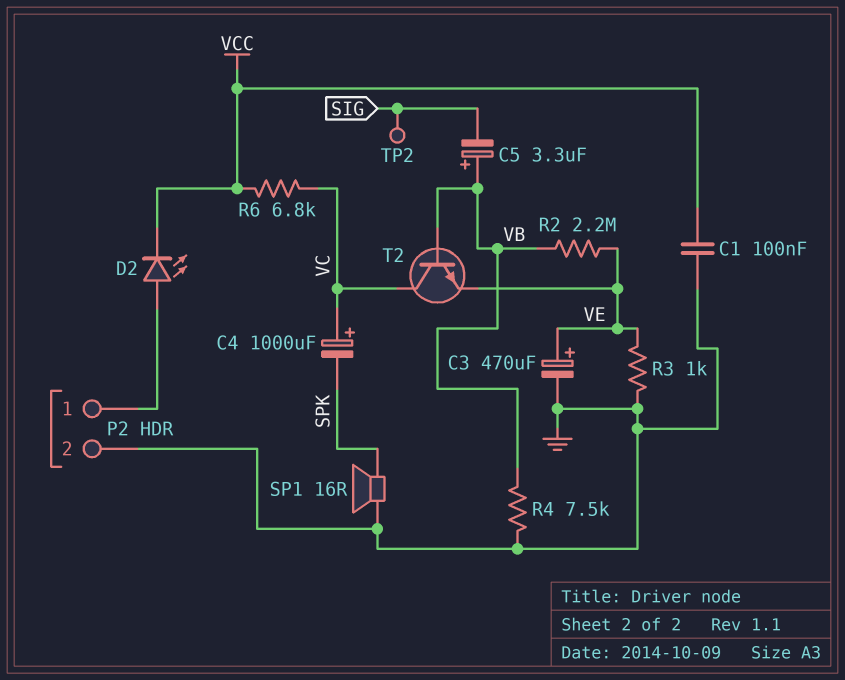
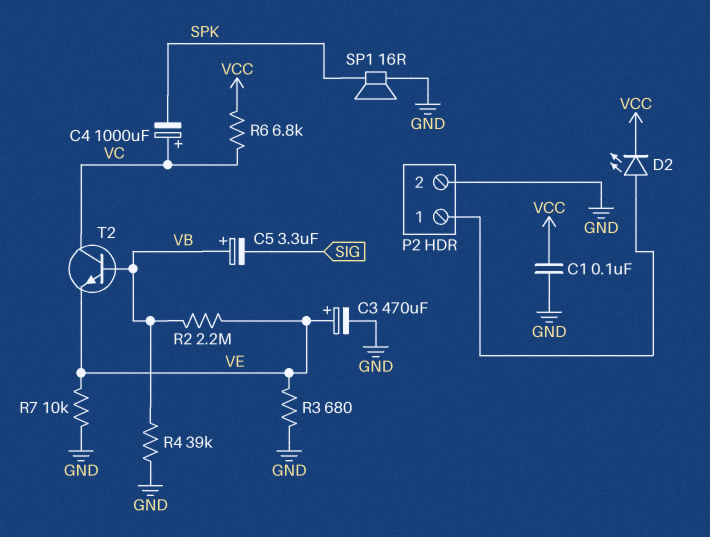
R3: 1k (GND, VE) -> 680 (GND, VE)
R4: 7.5k (GND, VB) -> 39k (GND, VB)
R7: none -> 10k (GND, VE)
TP2: test point (SIG) -> none

